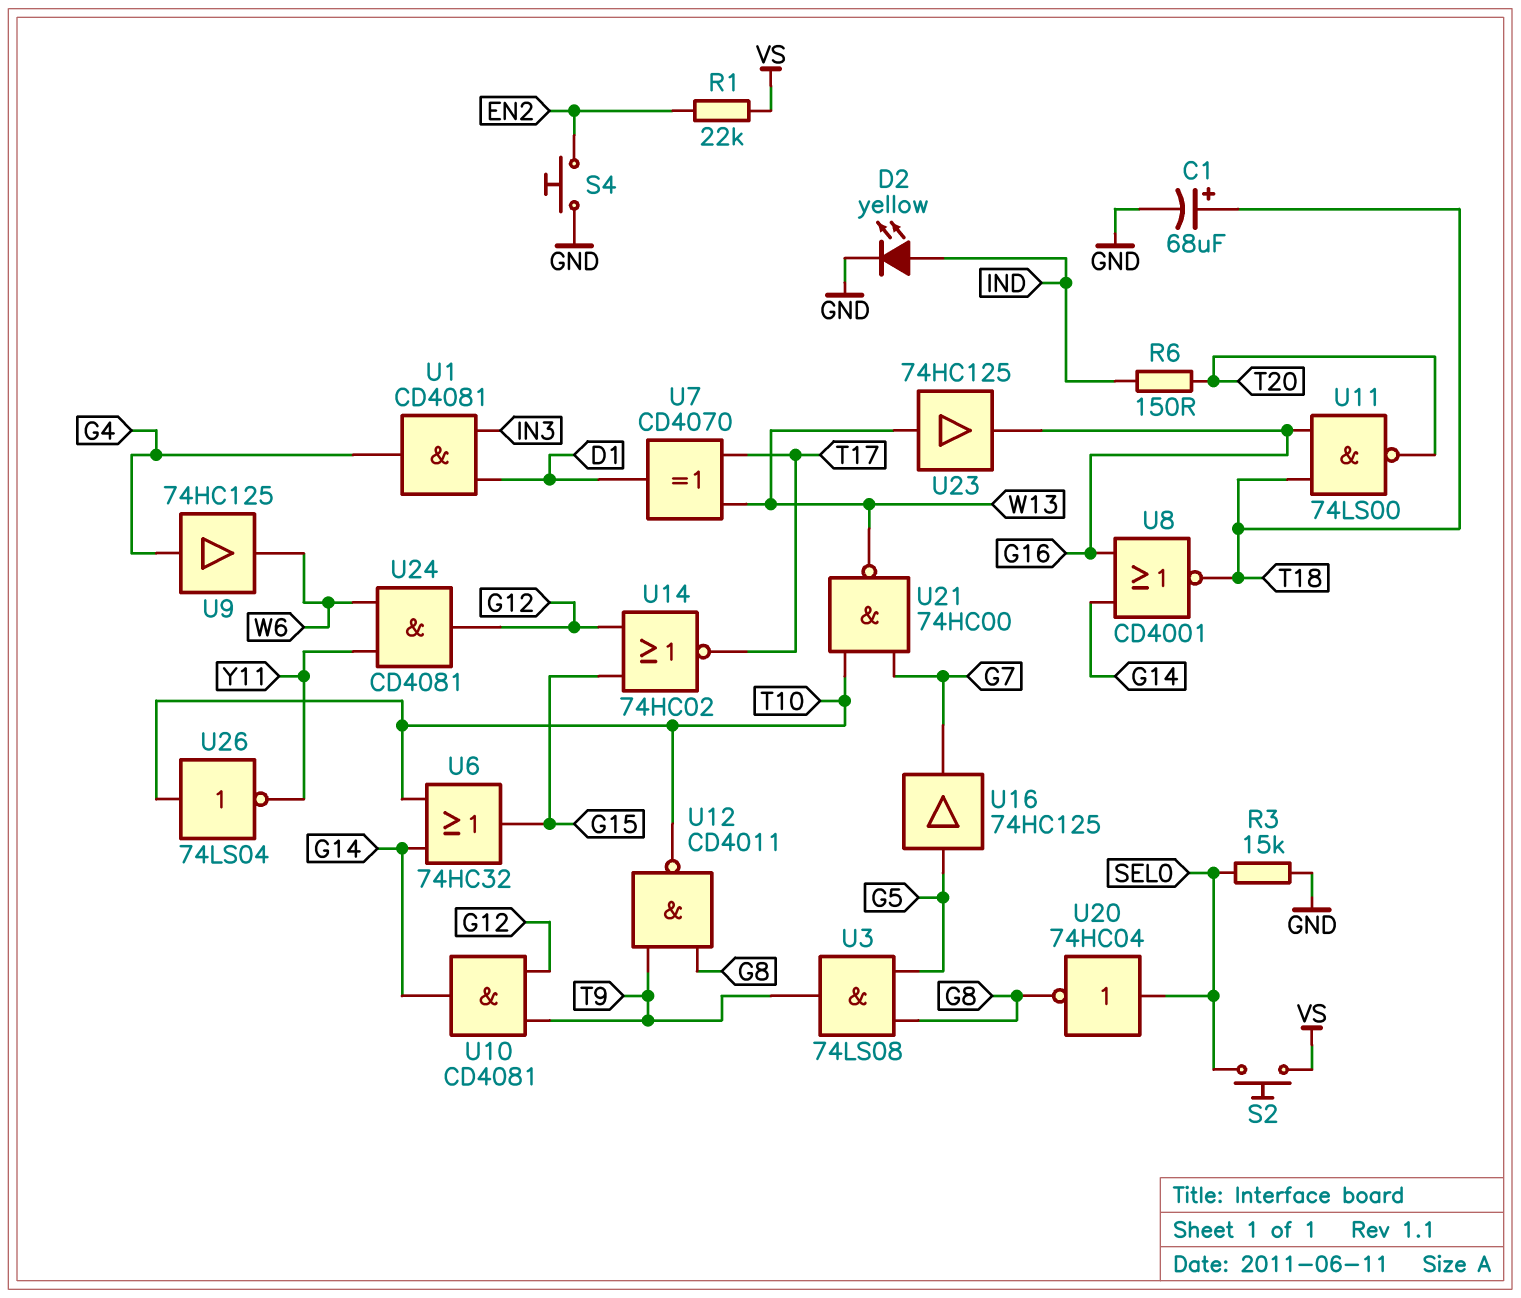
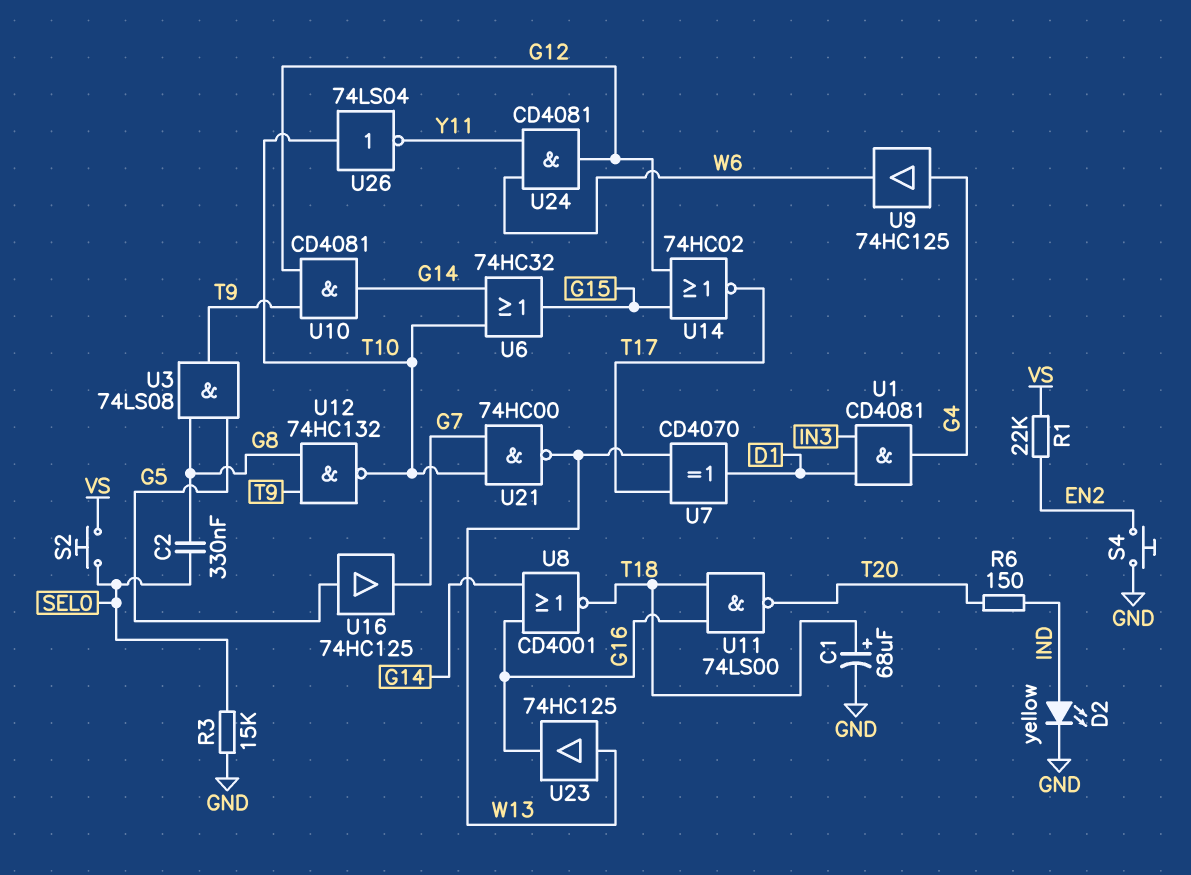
C2: none -> 330nF (G8, SEL0)
U12: NAND CD4011 (in G8, in T9, out T10) -> NAND 74HC132 (in G8, in T9, out T10)
U20: NOT 74HC04 (in SEL0, out G8) -> none

